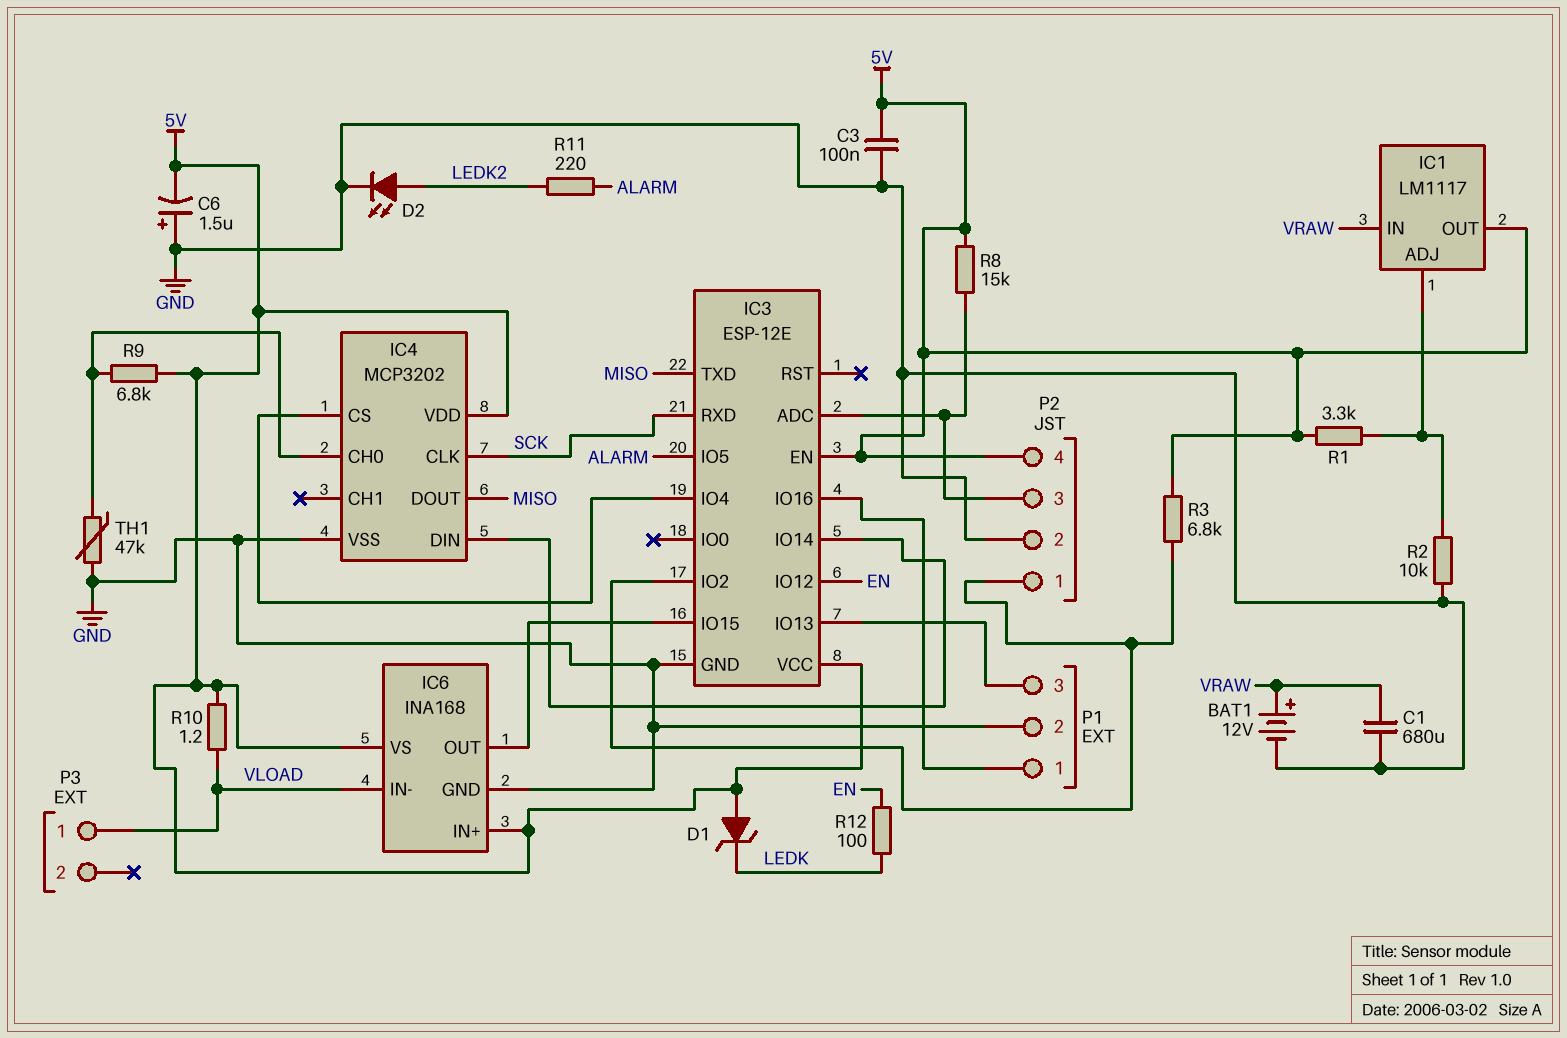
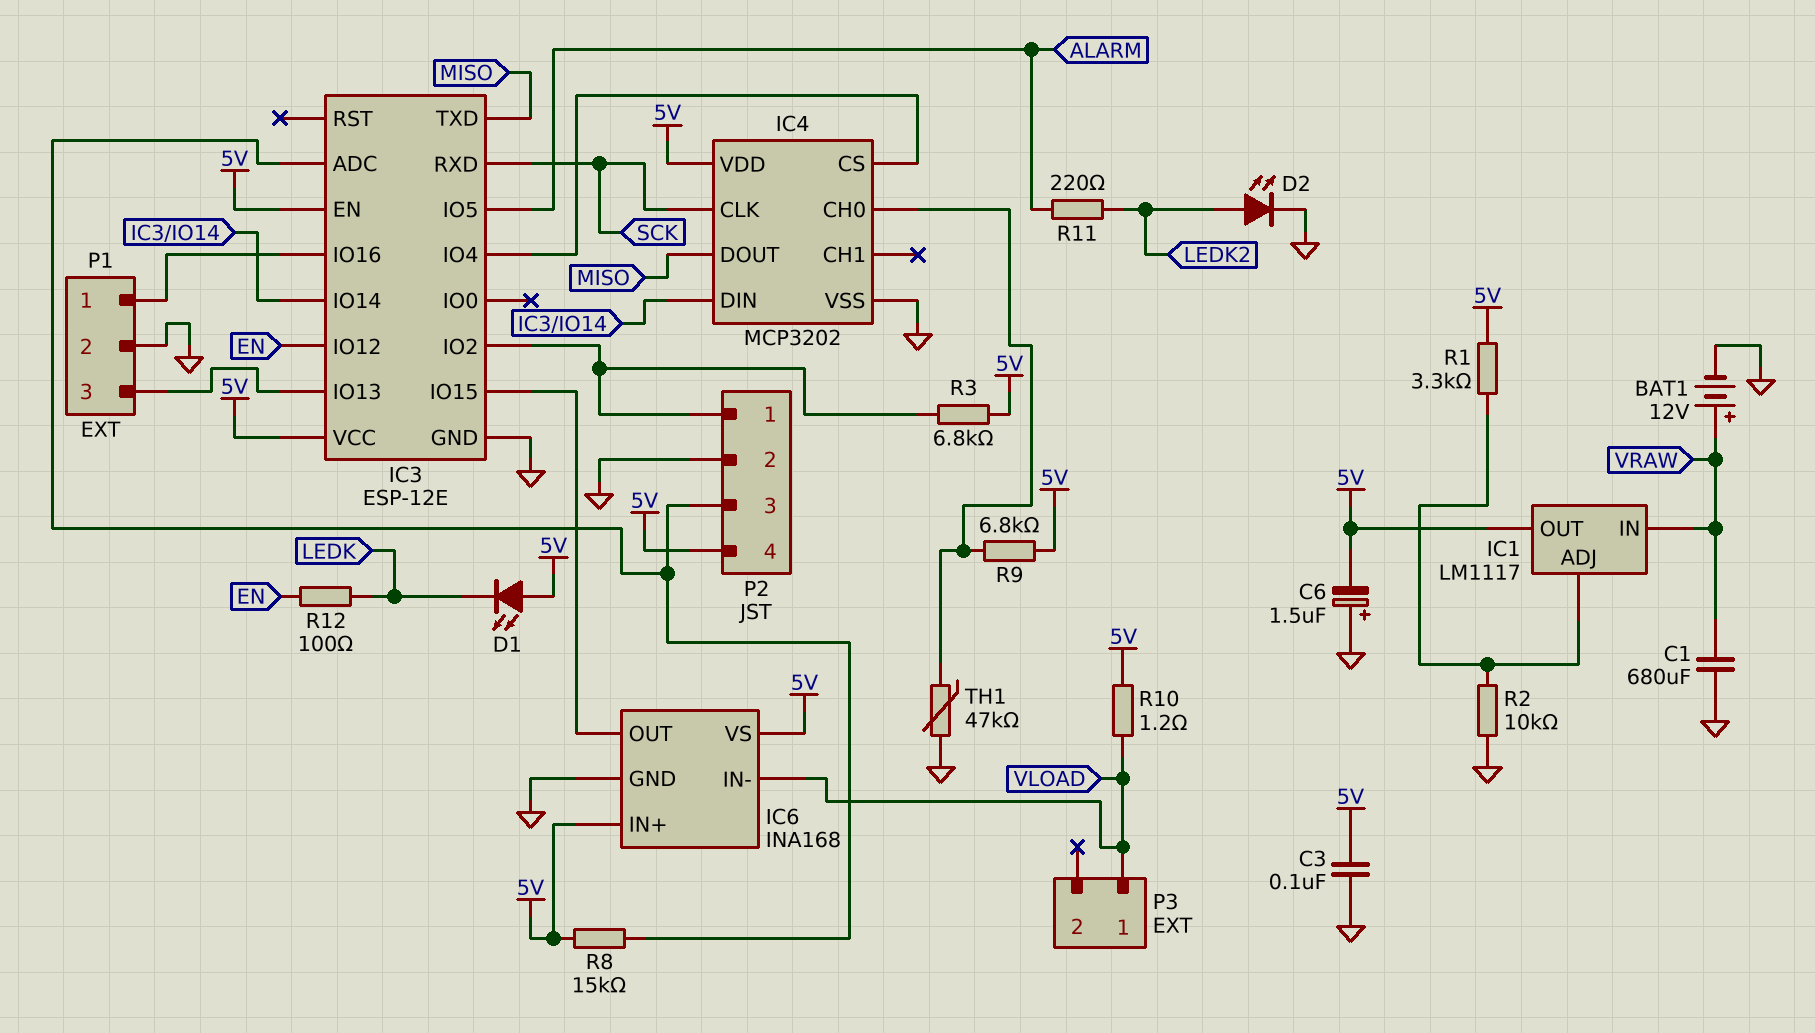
D1: zener (A 5V, K LEDK) -> LED (A 5V, K LEDK)

